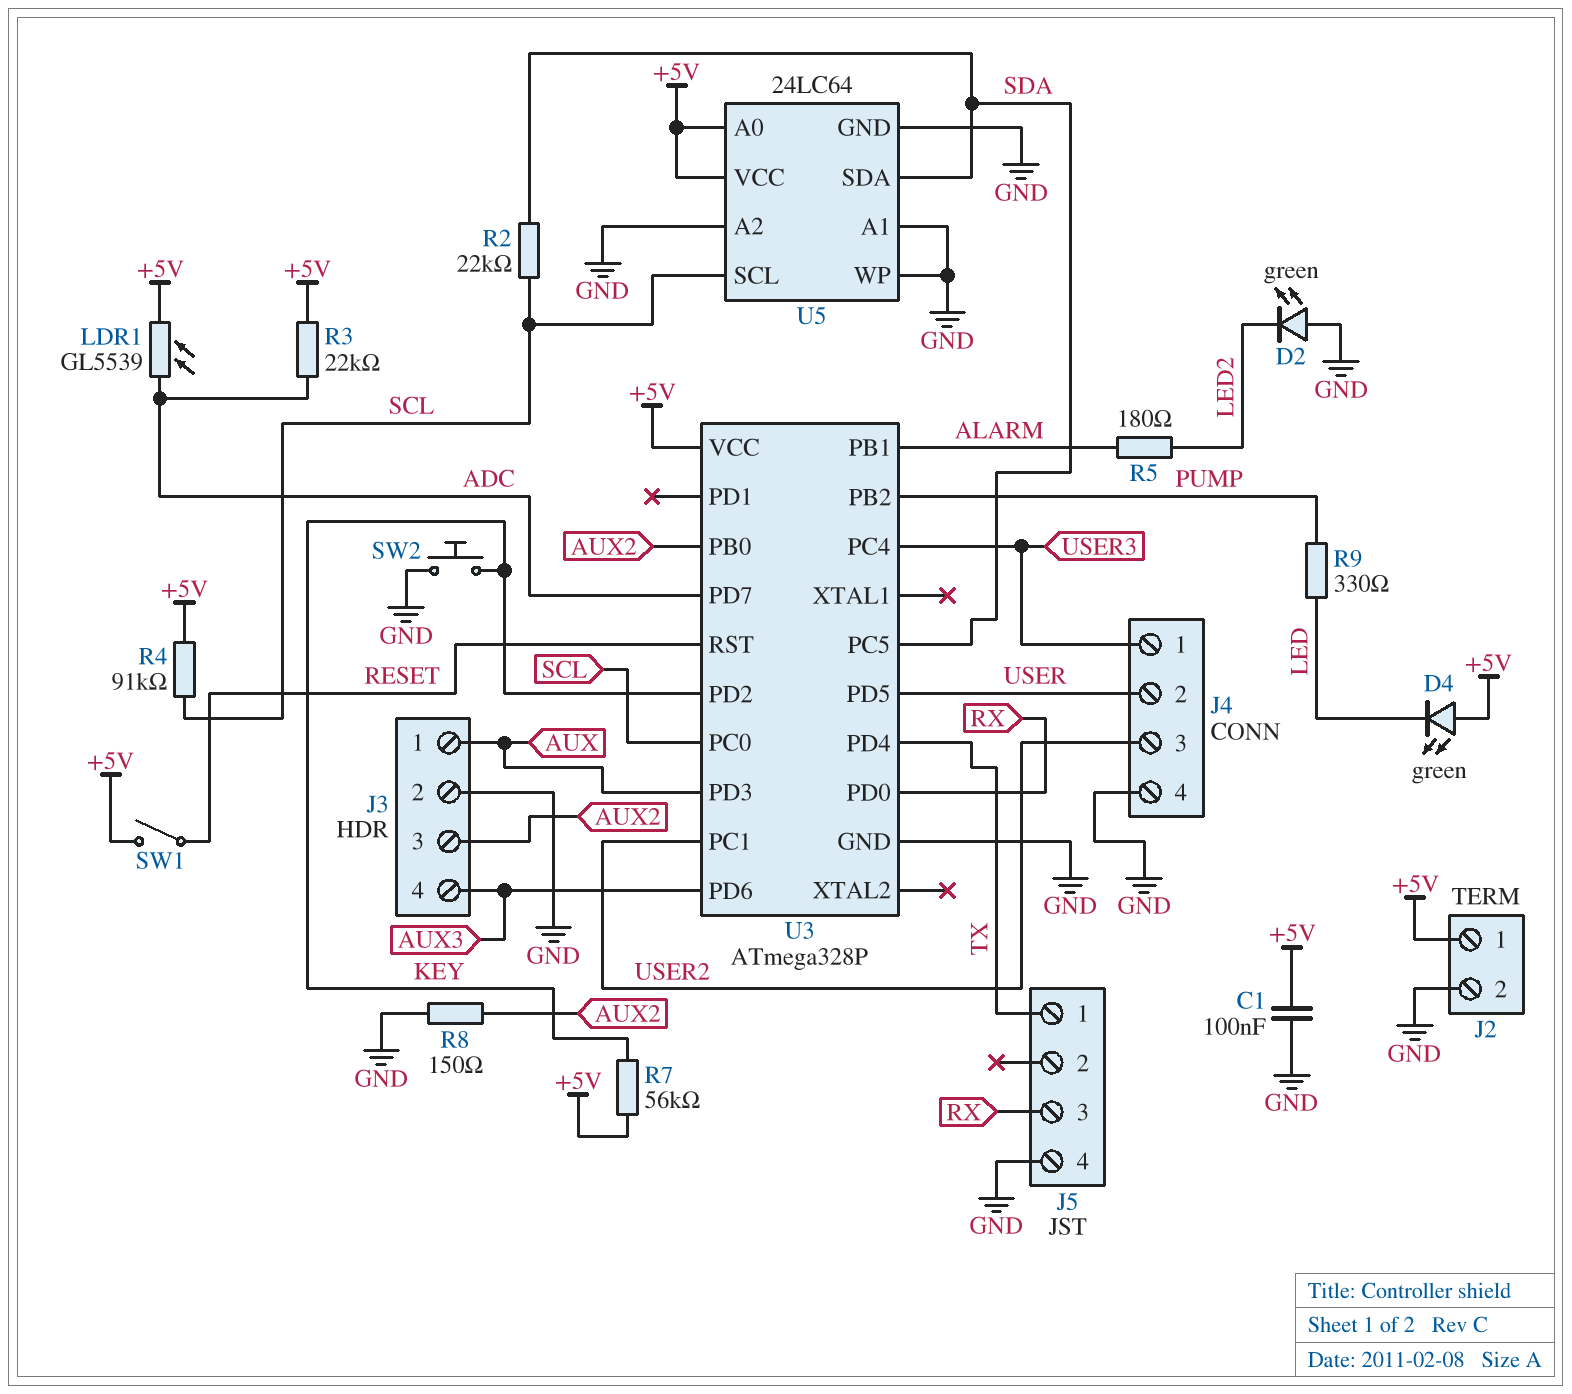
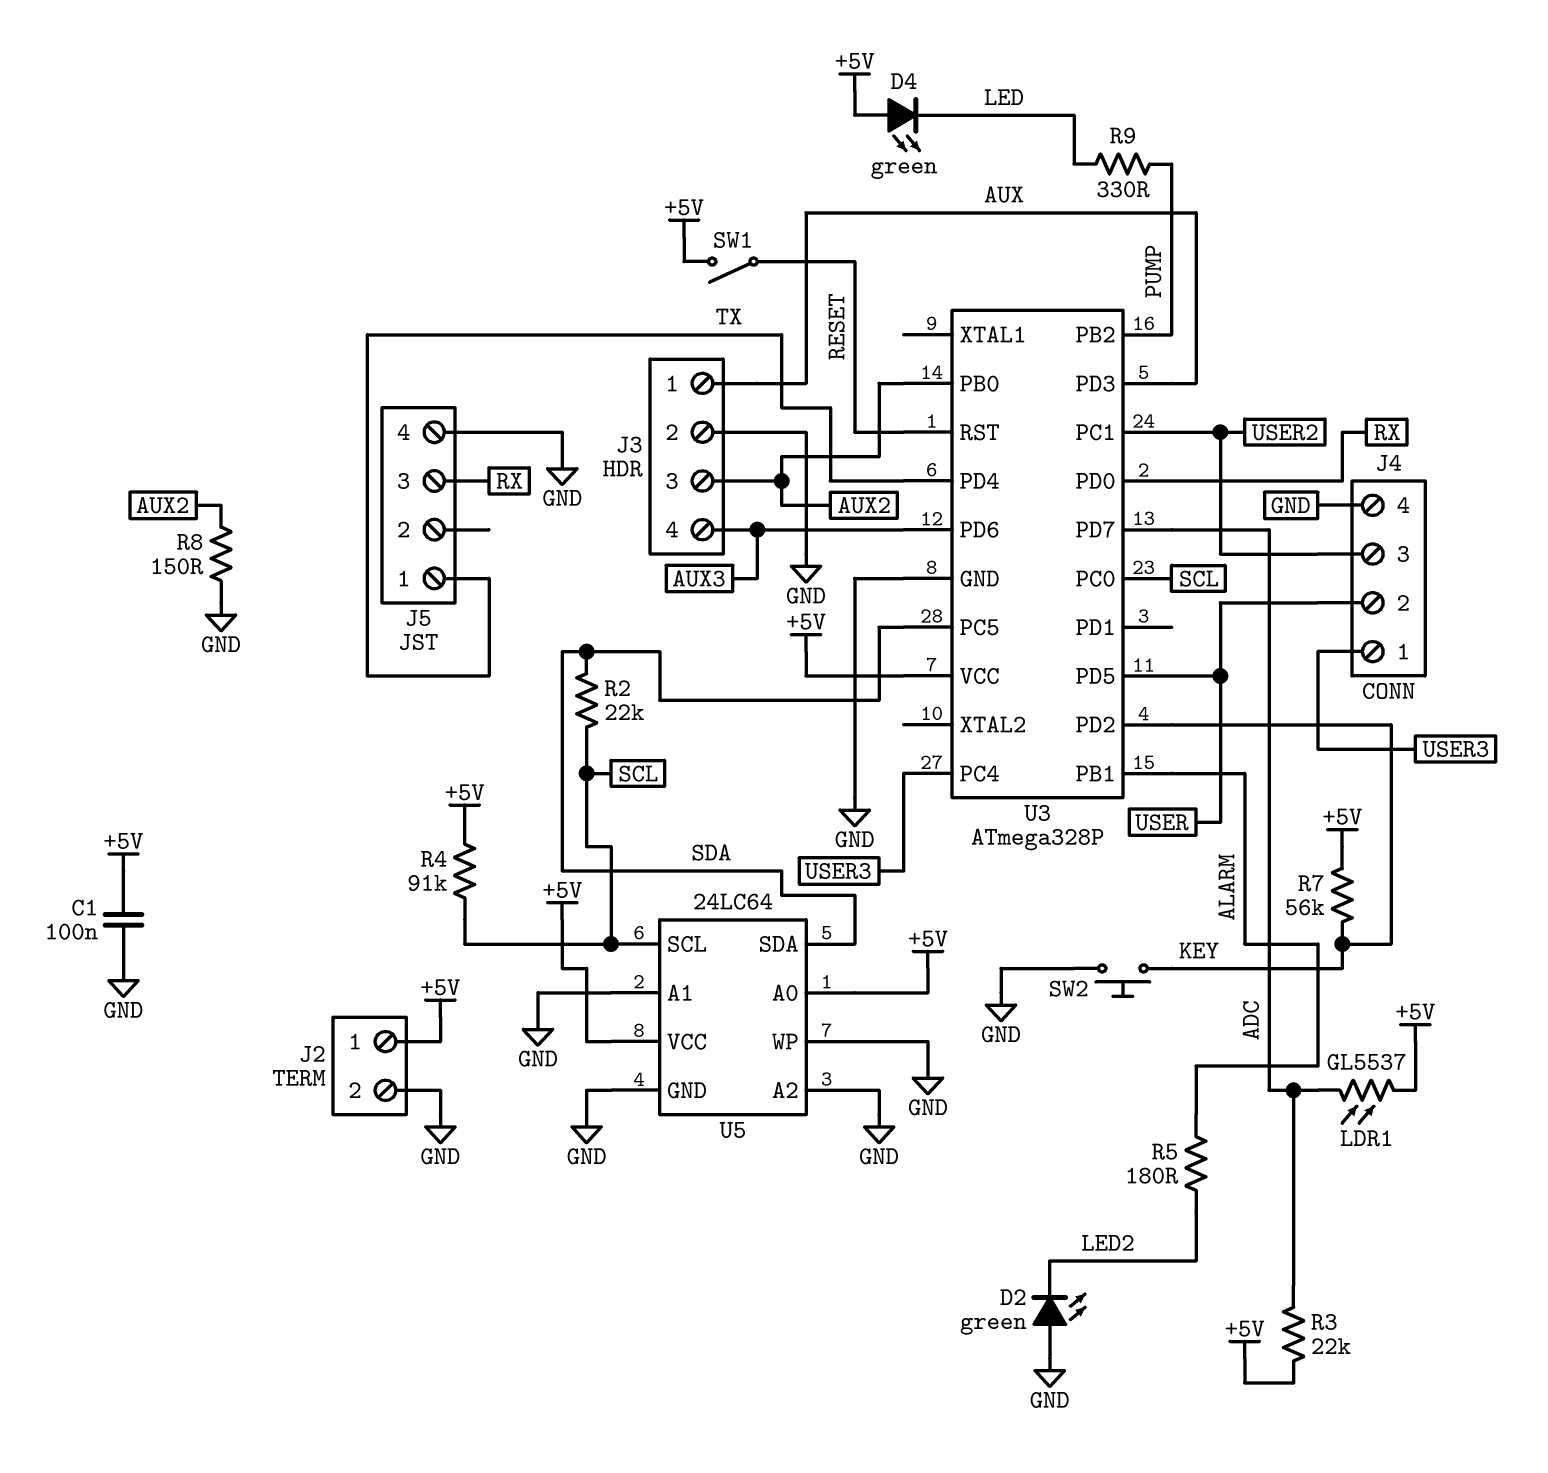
LDR1: GL5539 (+5V, ADC) -> GL5537 (+5V, ADC)

